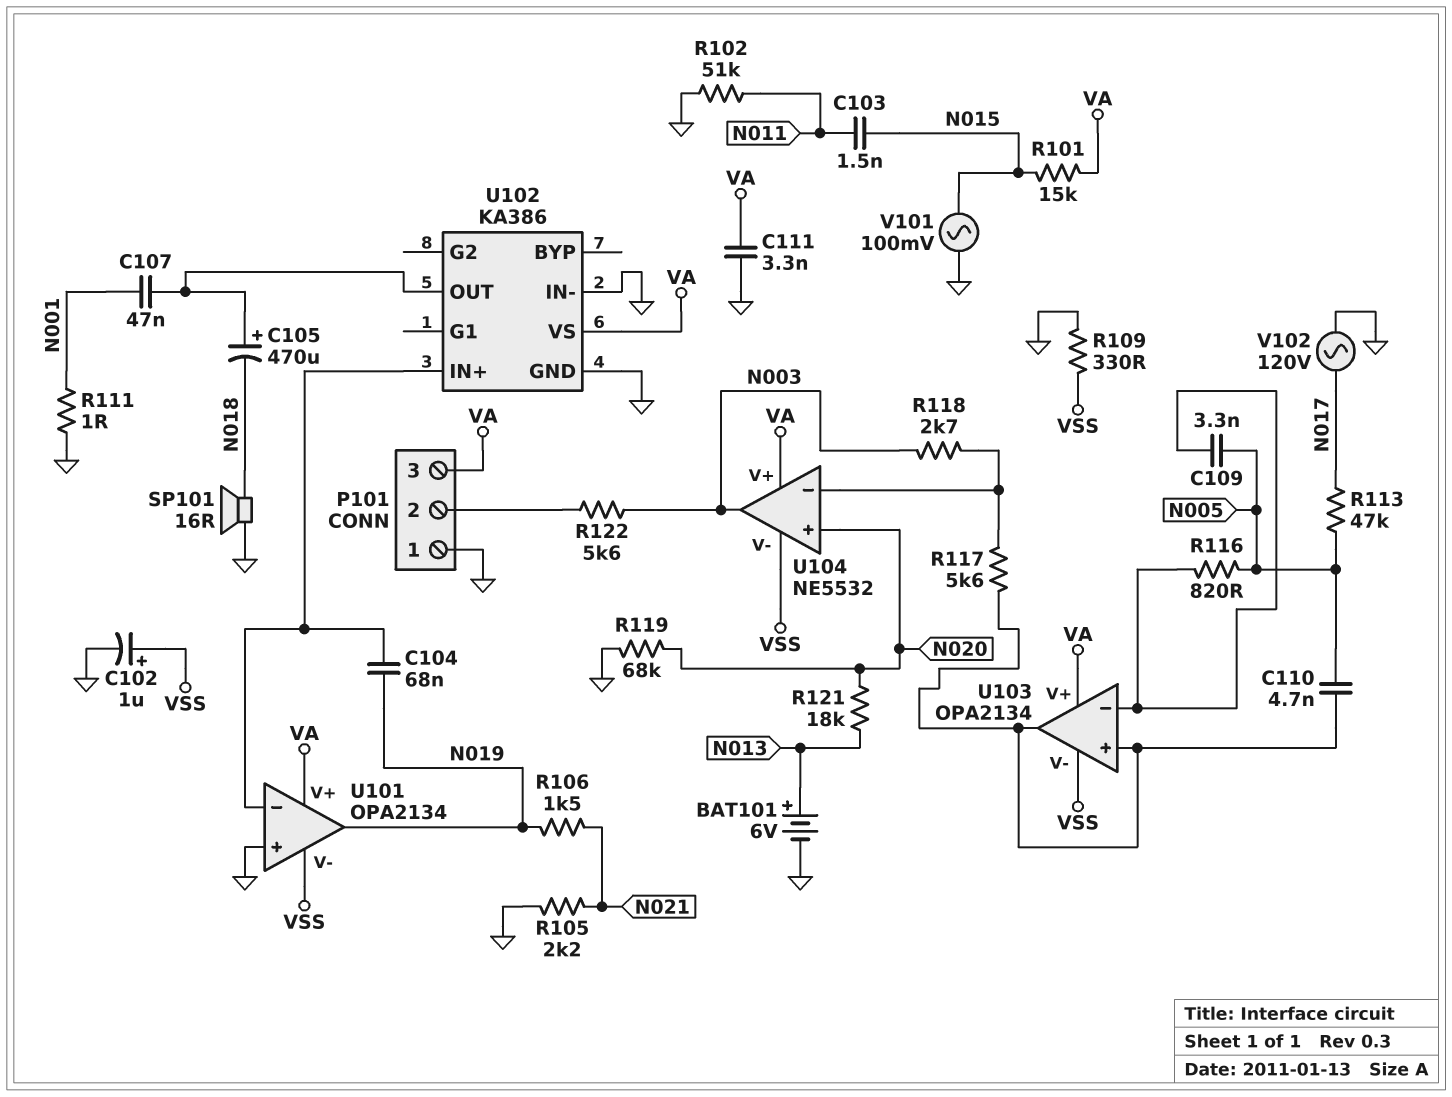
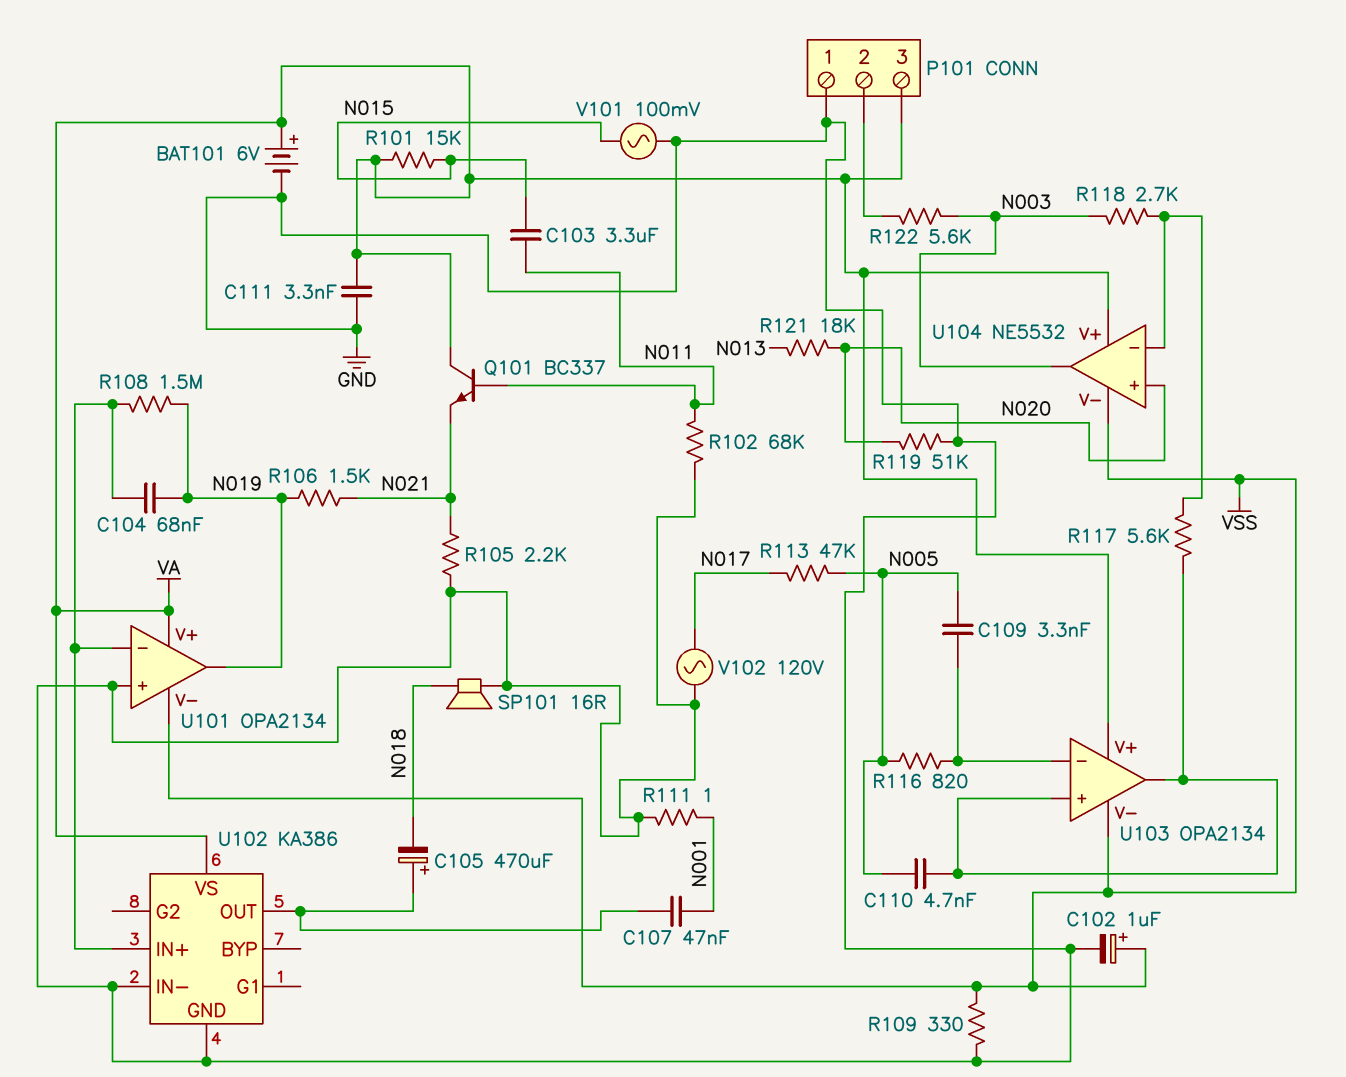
BAT101: 6V (plus N013, minus GND) -> 6V (plus VA, minus GND)
C103: 1.5nF (N011, N015) -> 3.3uF (N011, N015)
Q101: none -> NPN BC337 (B N011, C VA, E N021)
R102: 51k (GND, N011) -> 68k (GND, N011)
R108: none -> 1.5M (N019, U101/in-)
R119: 68k (GND, N020) -> 51k (GND, N020)

